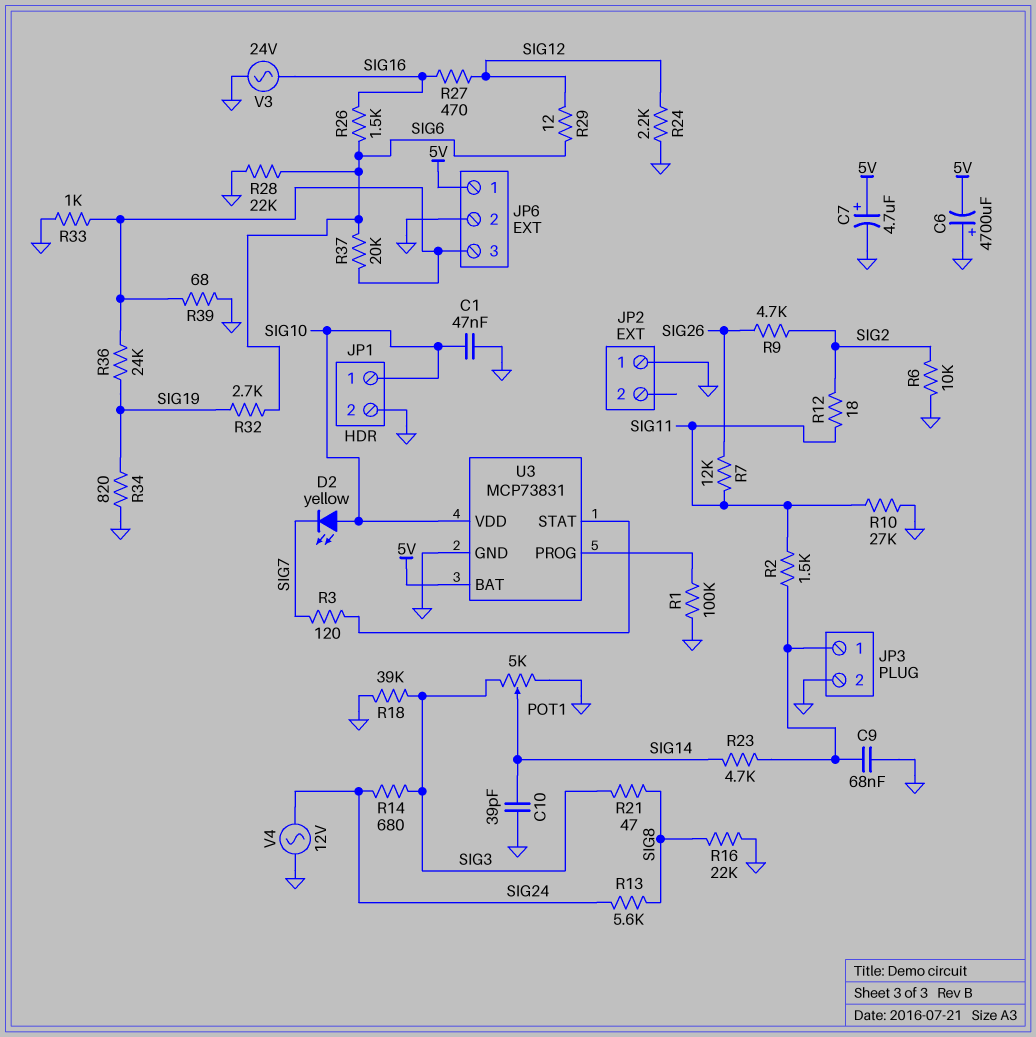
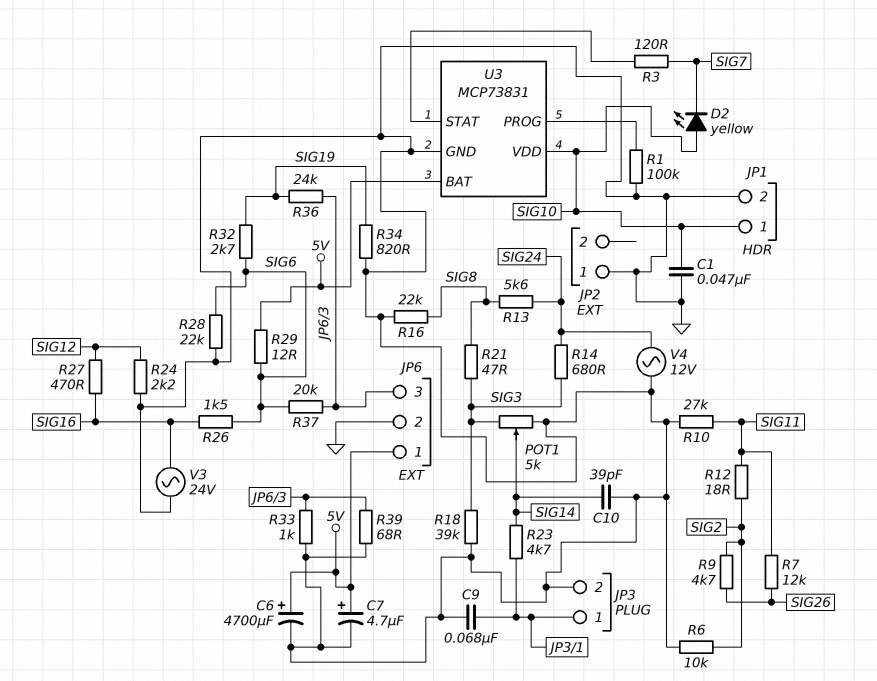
C6: 4700uF (plus GND, minus 5V) -> 4700uF (plus 5V, minus GND)
R2: 1.5k (JP3/1, SIG11) -> none
R29: 12 (SIG6, SIG12) -> 12 (5V, SIG6)

